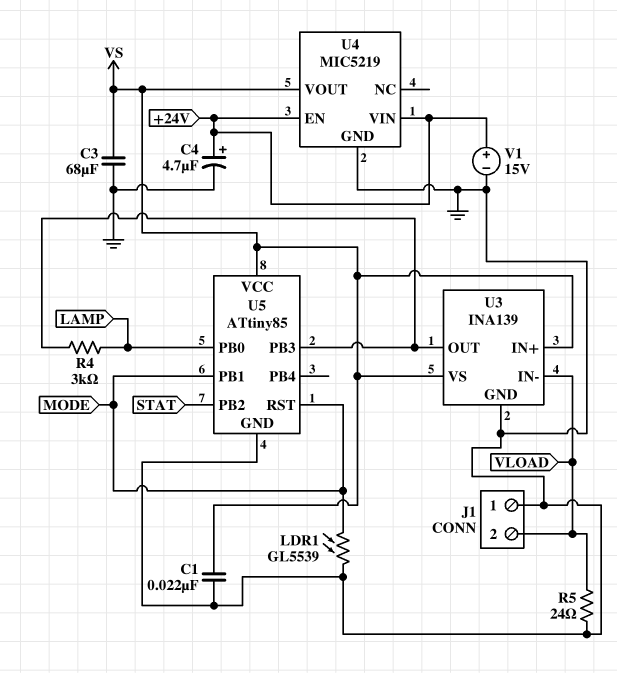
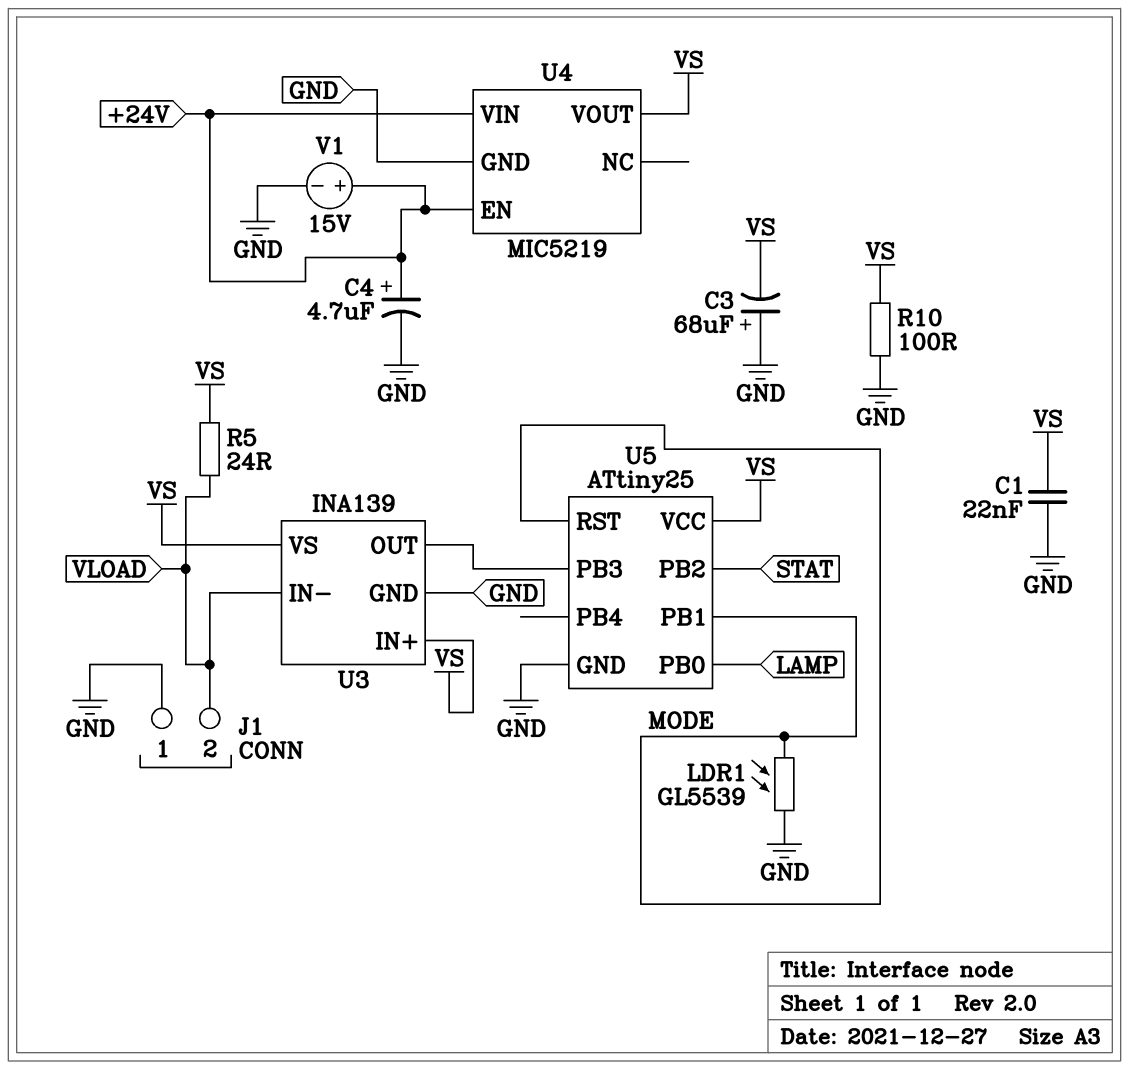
C3: 68uF (GND, VS) -> 68uF (plus GND, minus VS)
R4: 3k (LAMP, U3/OUT) -> none
R5: 24 (GND, VLOAD) -> 24 (VLOAD, VS)
R10: none -> 100 (GND, VS)
U5: ATtiny85 -> ATtiny25

